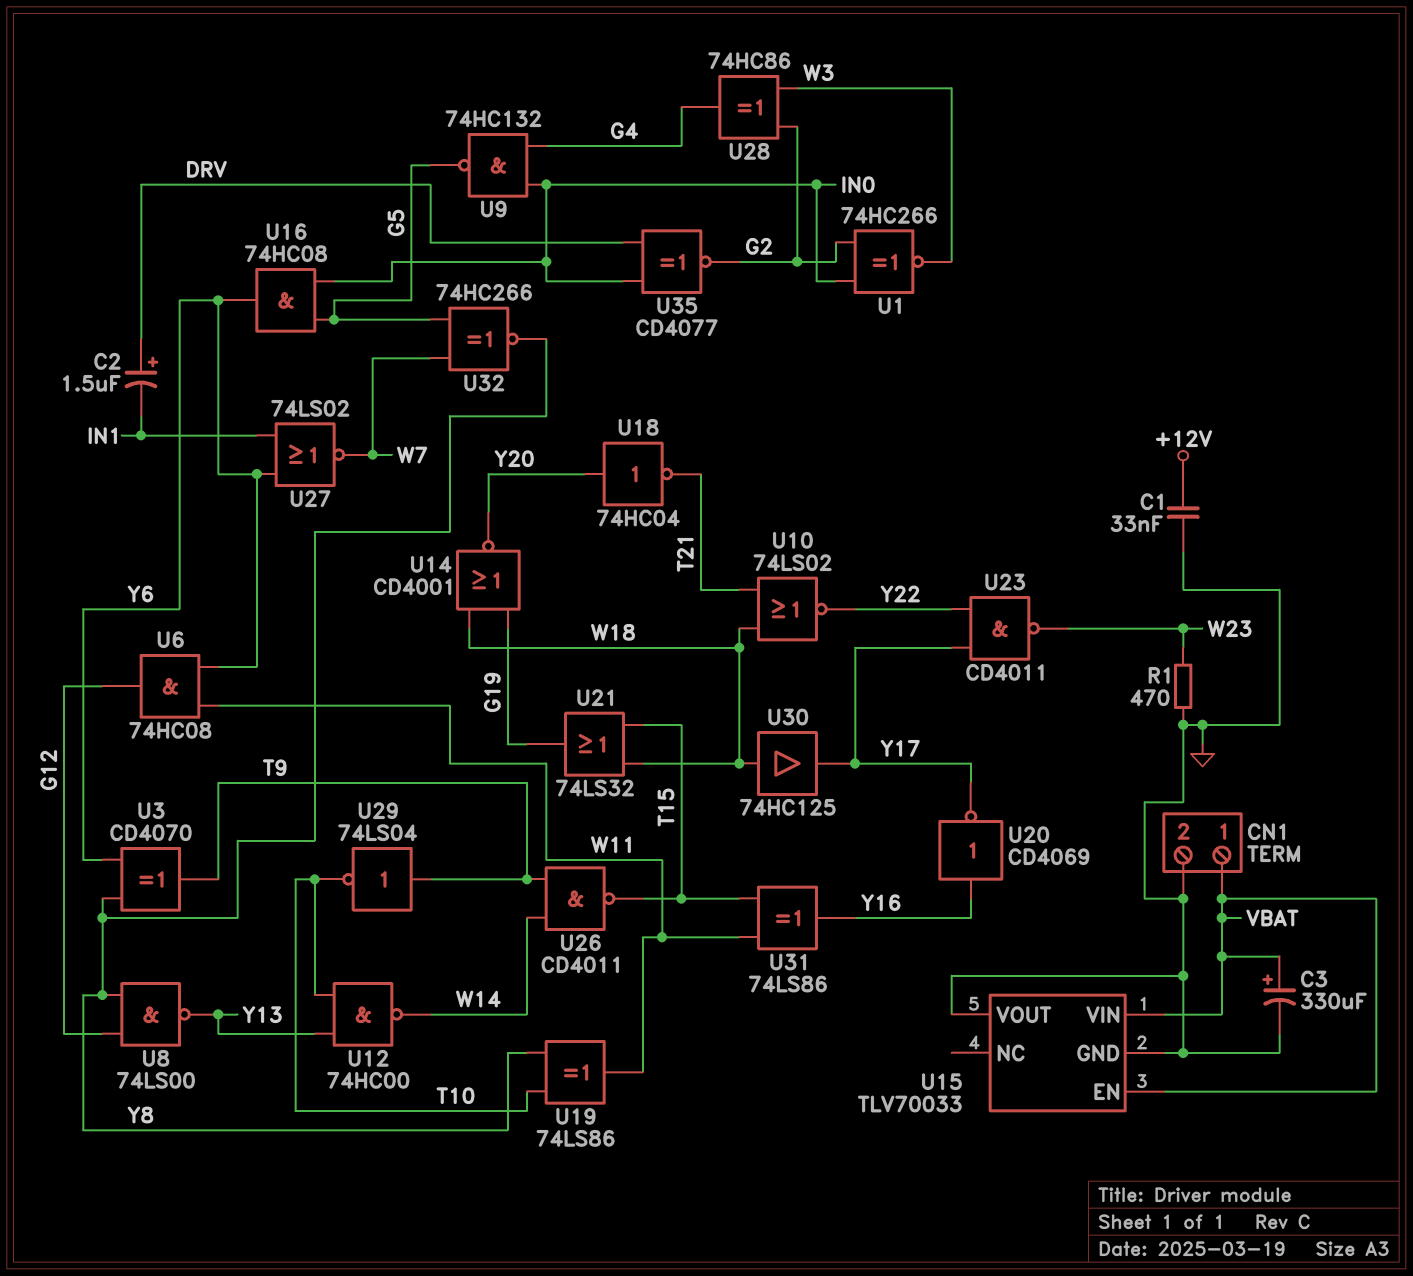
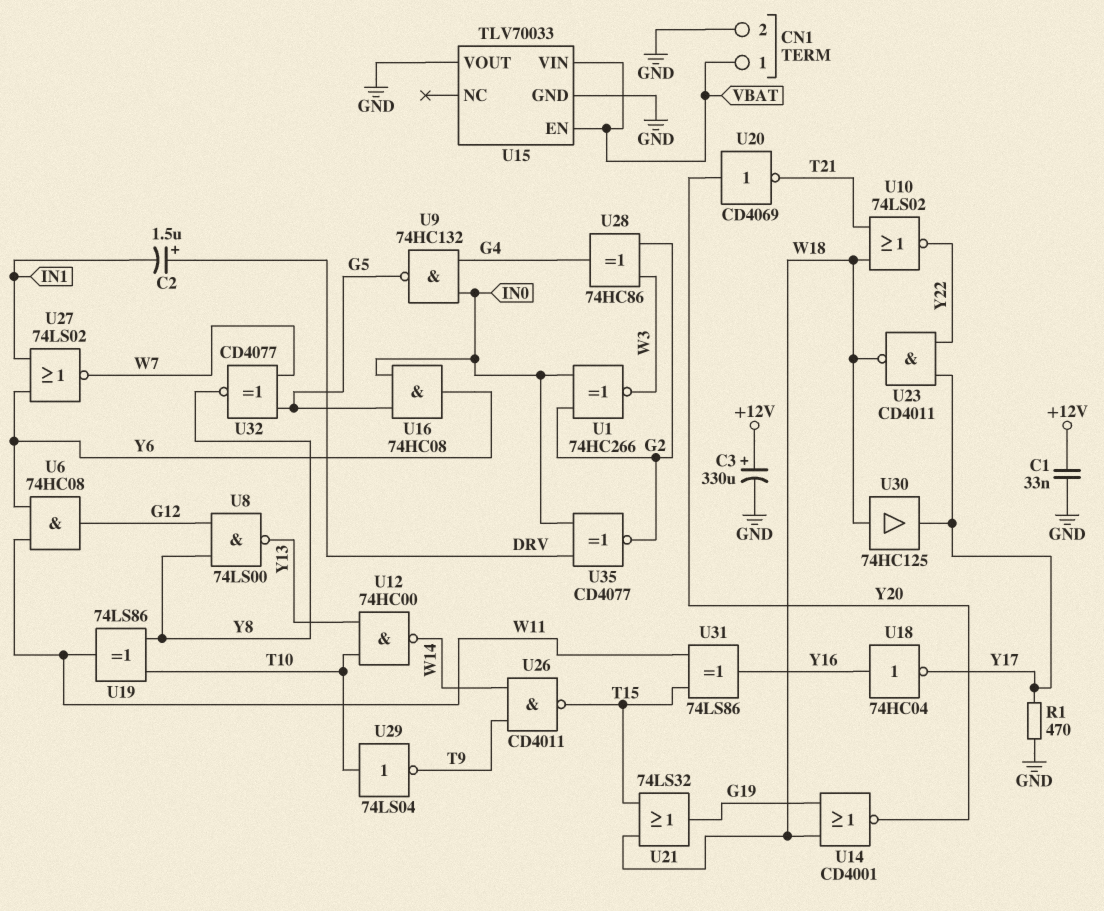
C3: 330uF (plus VBAT, minus GND) -> 330uF (plus +12V, minus GND)
R1: 470 (GND, W23) -> 470 (GND, Y17)
U3: XOR CD4070 (in Y6, in Y8, out T9) -> none
U18: NOT 74HC04 (in Y20, out T21) -> NOT 74HC04 (in Y16, out Y17)
U20: NOT CD4069 (in Y16, out Y17) -> NOT CD4069 (in Y20, out T21)
U23: NAND CD4011 (in Y17, in Y22, out W23) -> NAND CD4011 (in Y17, in Y22, out W18)
U29: NOT 74LS04 (in T9, out T10) -> NOT 74LS04 (in T10, out T9)
U32: XNOR 74HC266 (in G5, in W7, out Y8) -> XNOR CD4077 (in G5, in W7, out Y8)

